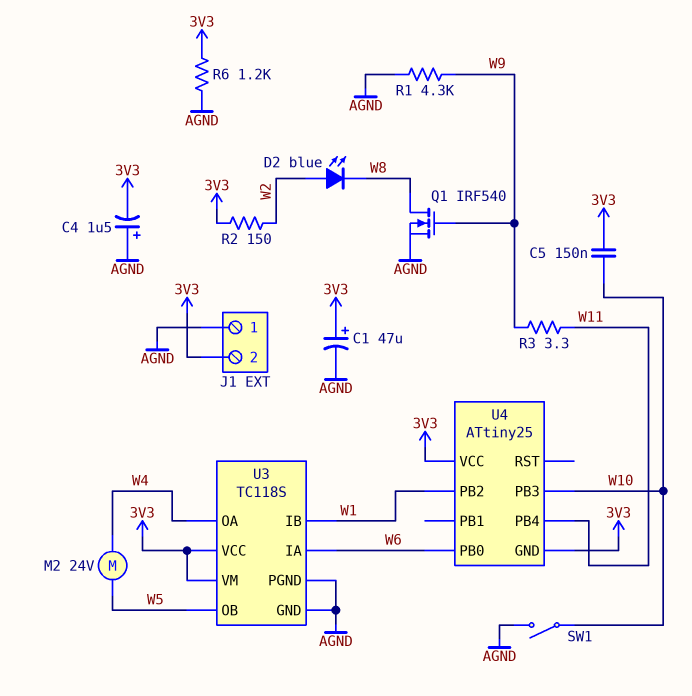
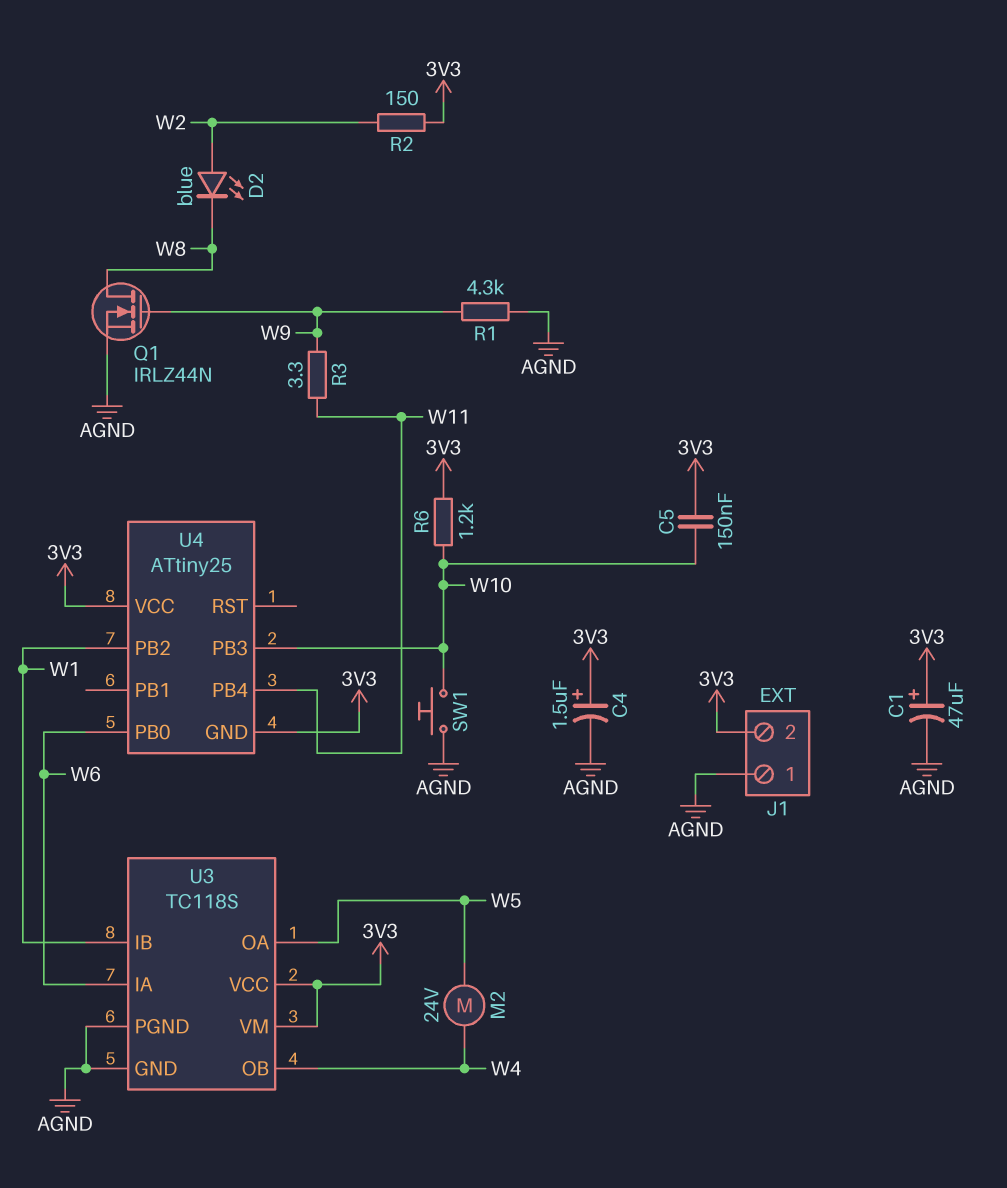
C4: 1.5uF (plus AGND, minus 3V3) -> 1.5uF (plus 3V3, minus AGND)
Q1: NMOS IRF540 (G W9, D W8, S AGND) -> NMOS IRLZ44N (G W9, D W8, S AGND)
R6: 1.2k (3V3, AGND) -> 1.2k (3V3, W10)
SW1: switch (AGND, W10) -> button (AGND, W10)
U3 pin OA: W4 -> W5
U3 pin OB: W5 -> W4

